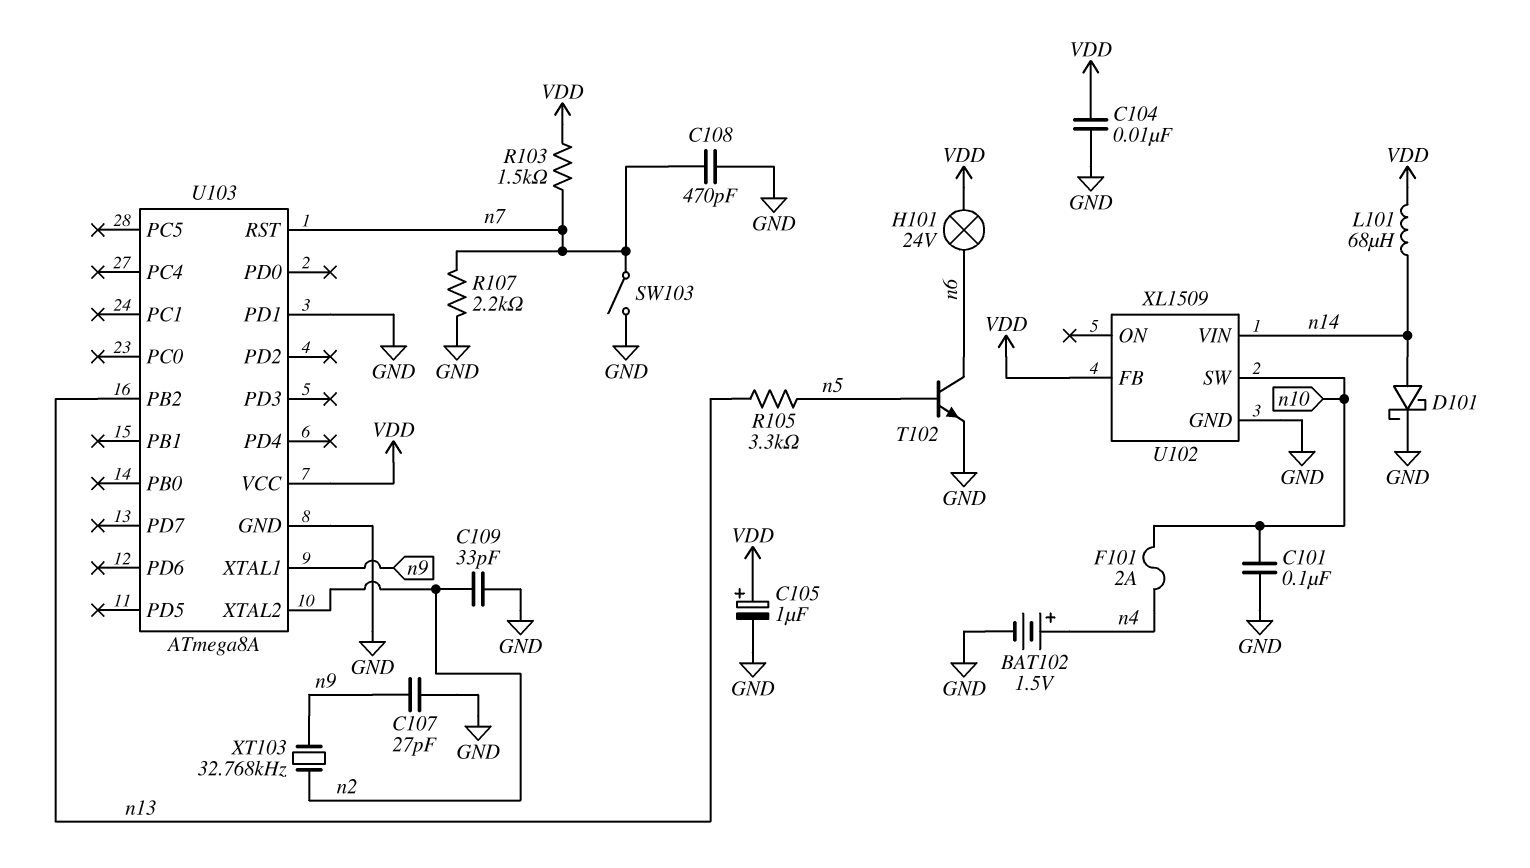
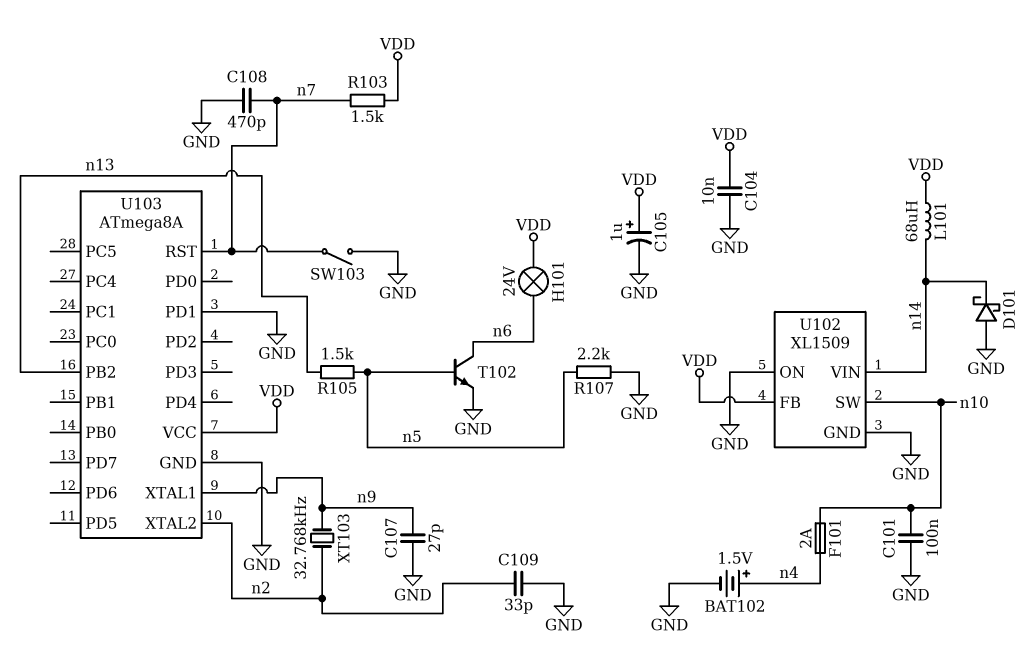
D101: schottky (A n14, K GND) -> schottky (A GND, K n14)
R105: 3.3k (n5, n13) -> 1.5k (n5, n13)
R107: 2.2k (GND, n7) -> 2.2k (GND, n5)
U102 pin ON: none -> GND

